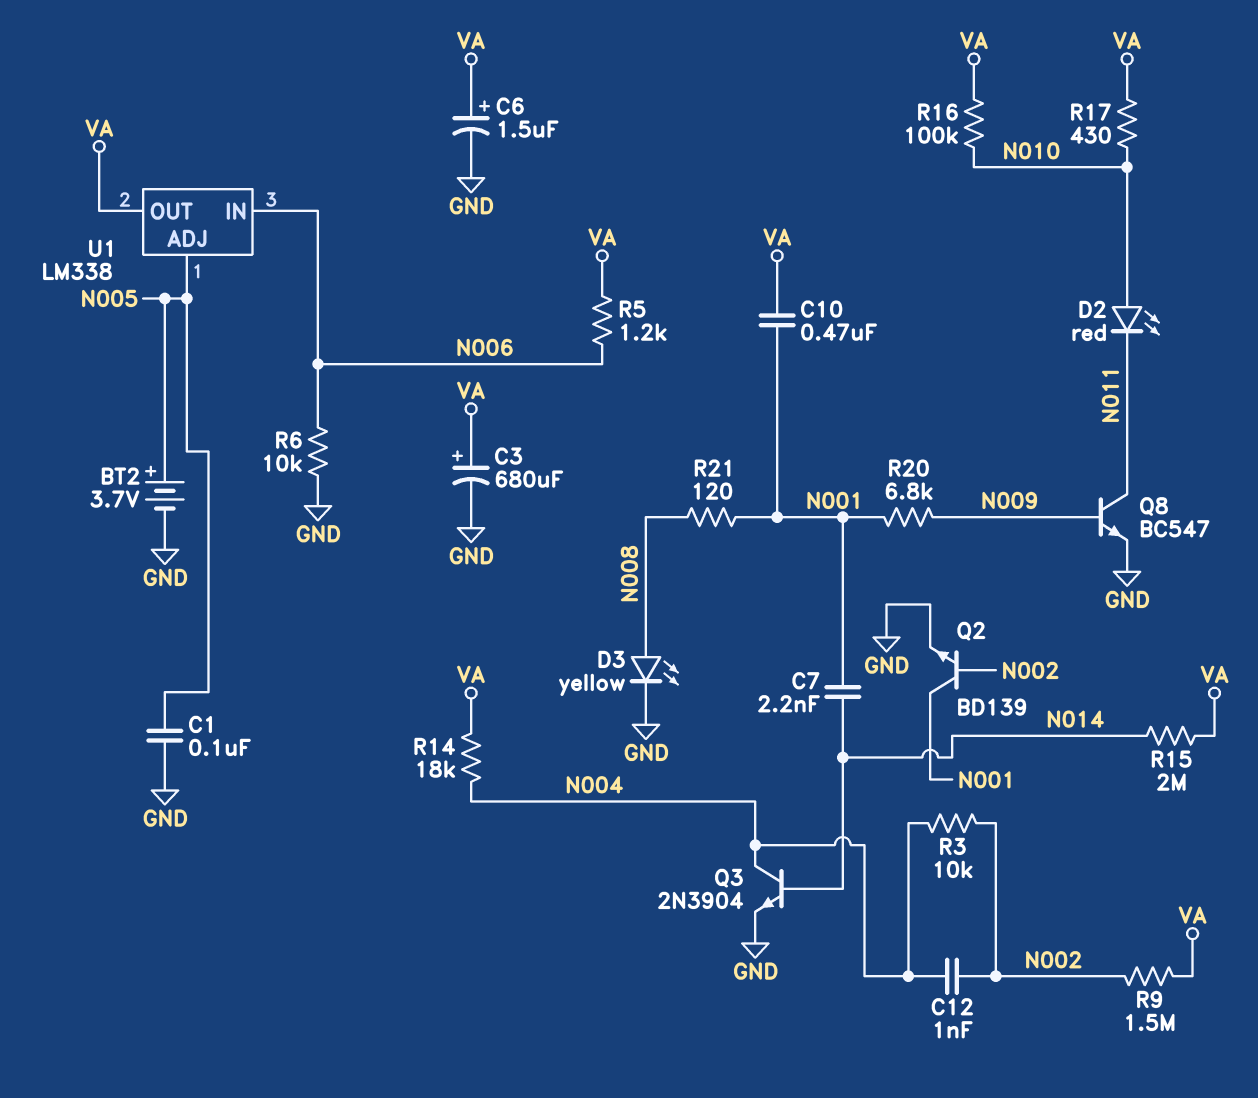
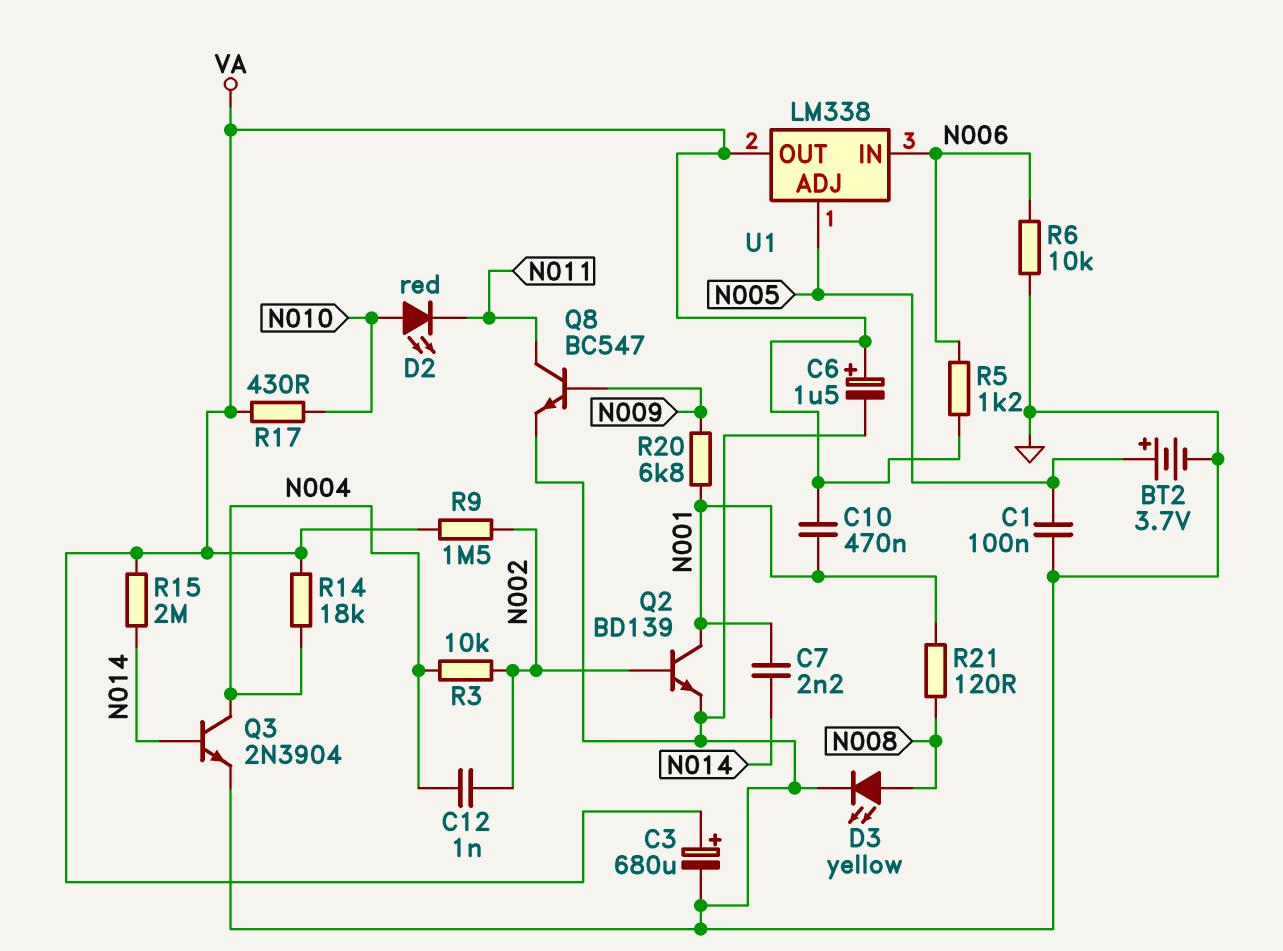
R16: 100k (N010, VA) -> none

